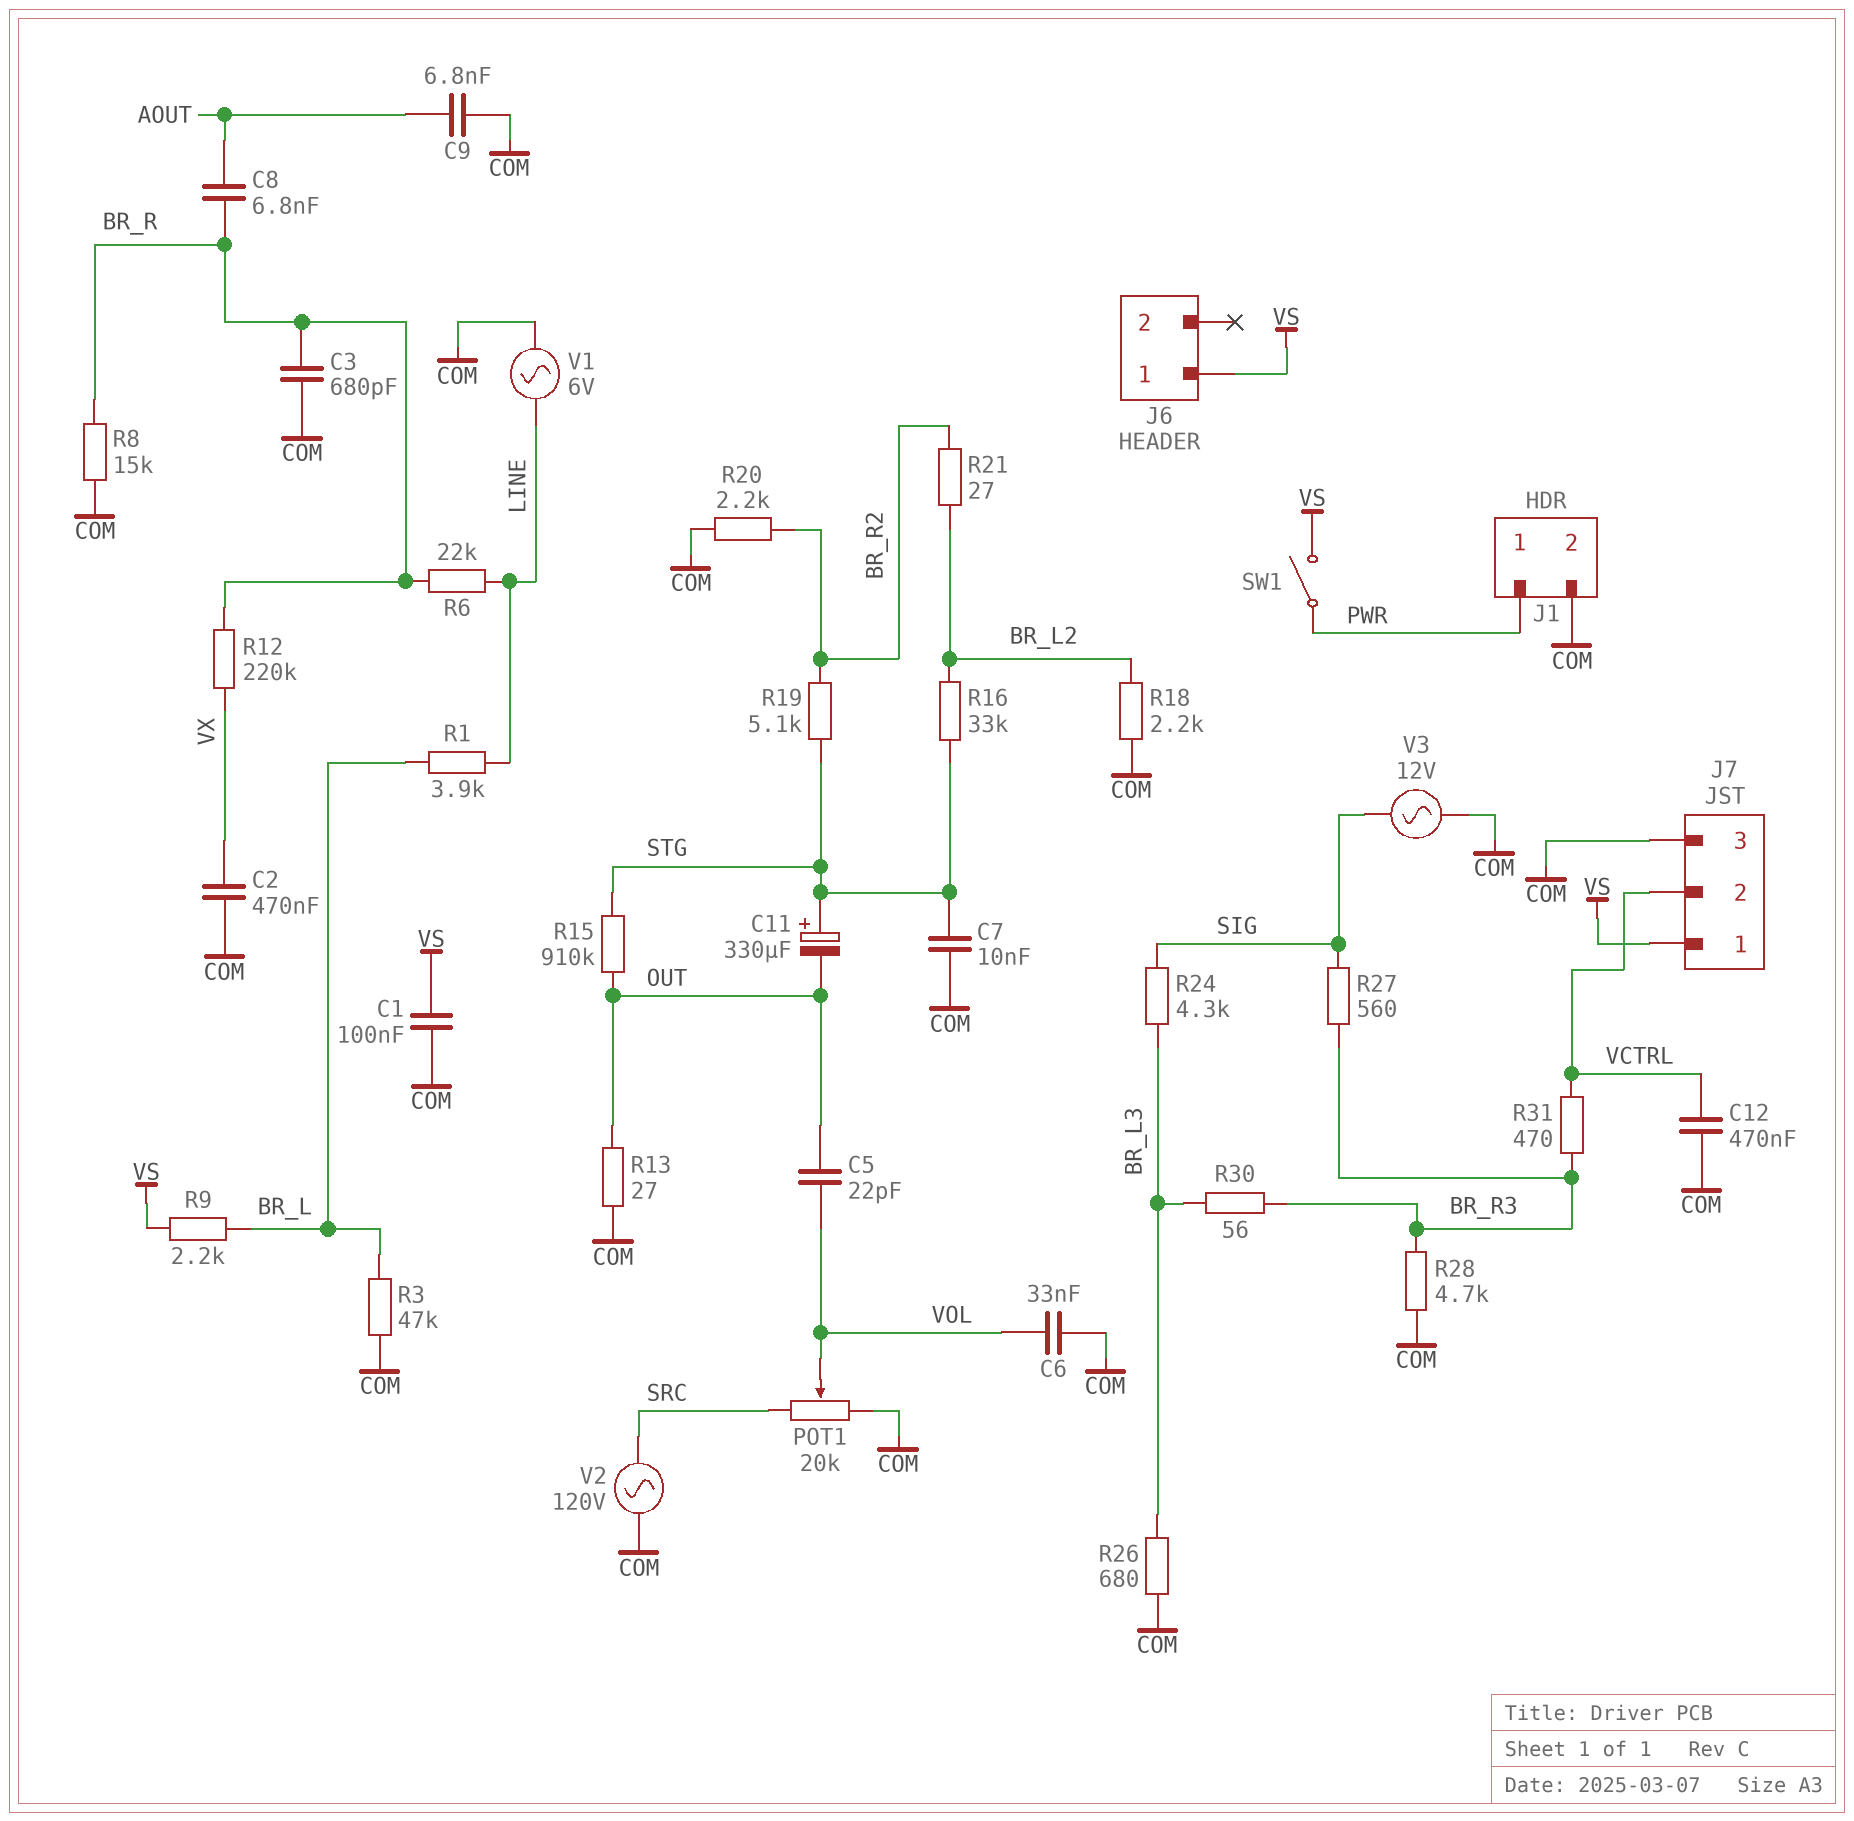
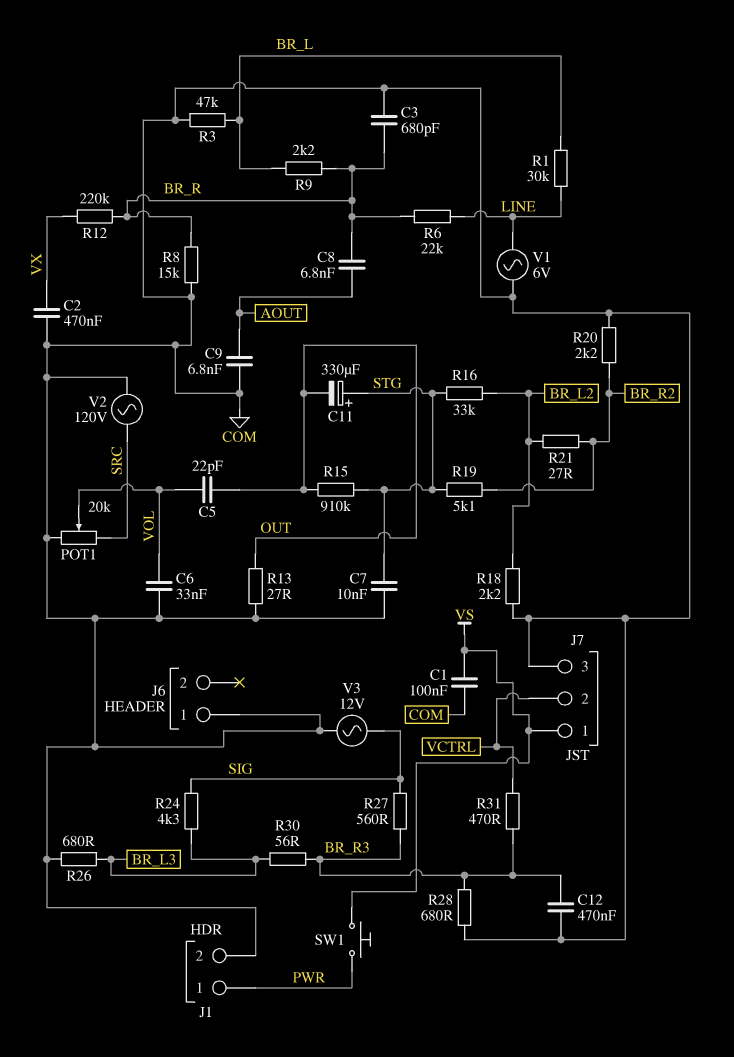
C12: 470nF (COM, VCTRL) -> 470nF (BR_R3, COM)
J6 pin 1: VS -> COM
R1: 3.9k (BR_L, LINE) -> 30k (BR_L, LINE)
R9: 2.2k (BR_L, VS) -> 2.2k (BR_L, BR_R)
R28: 4.7k (BR_R3, COM) -> 680 (BR_R3, COM)
SW1: switch (PWR, VS) -> button (PWR, VS)

